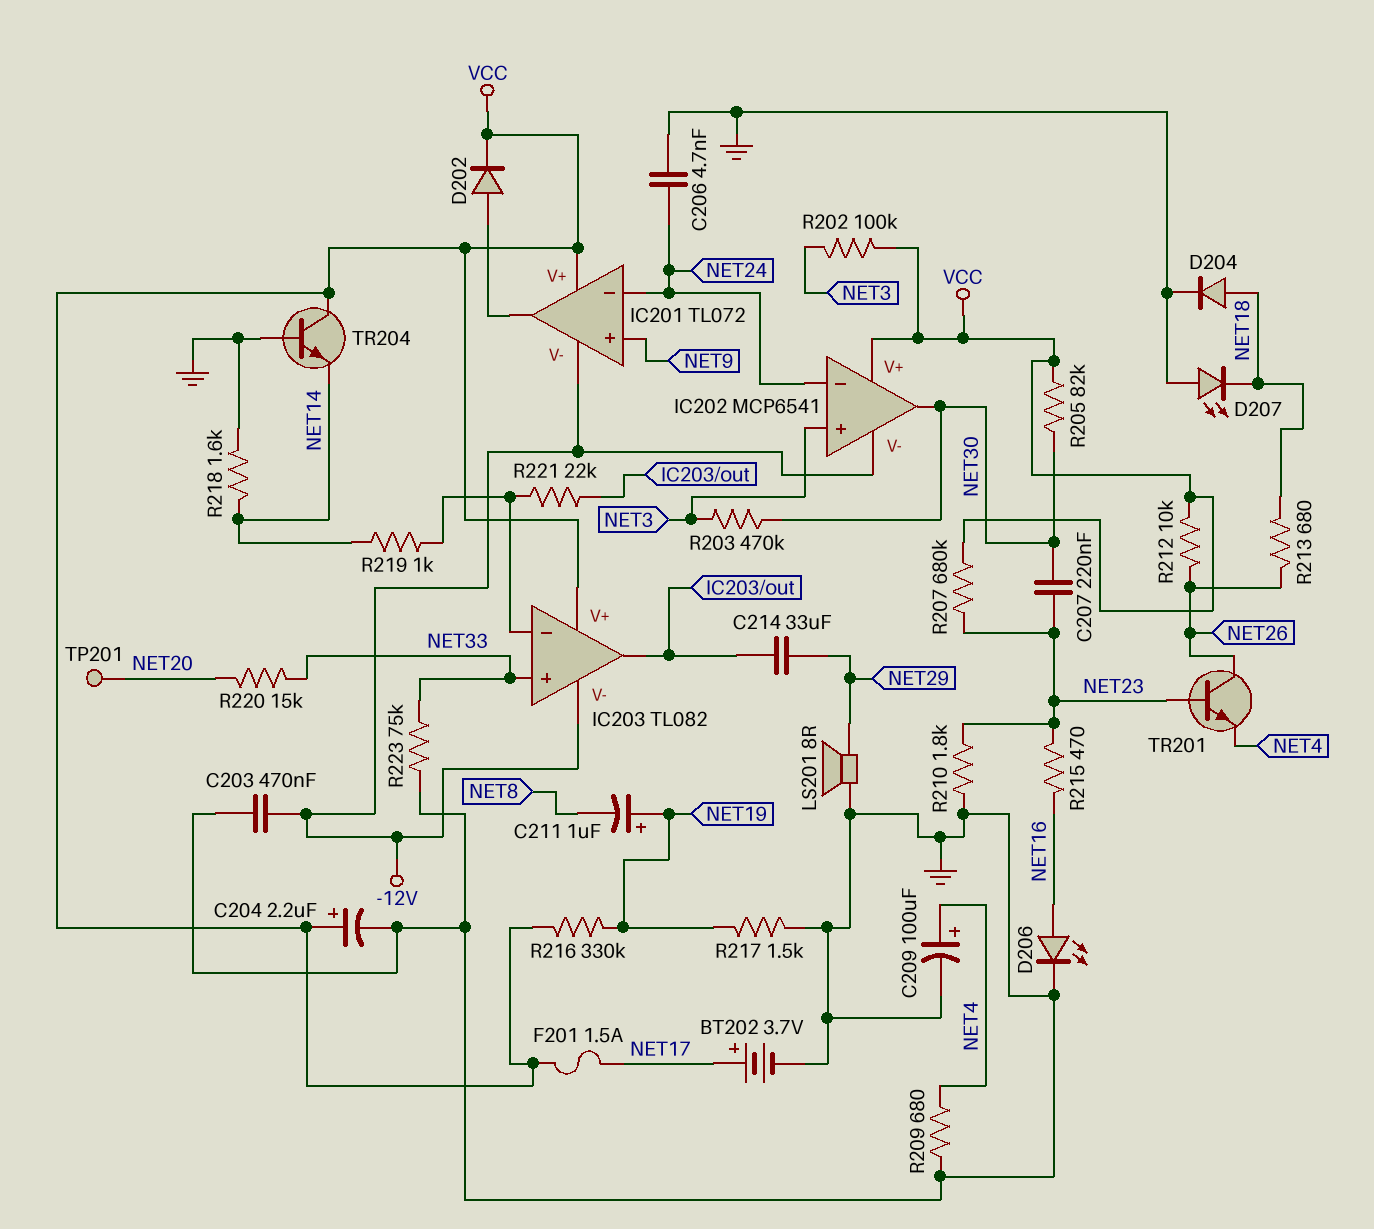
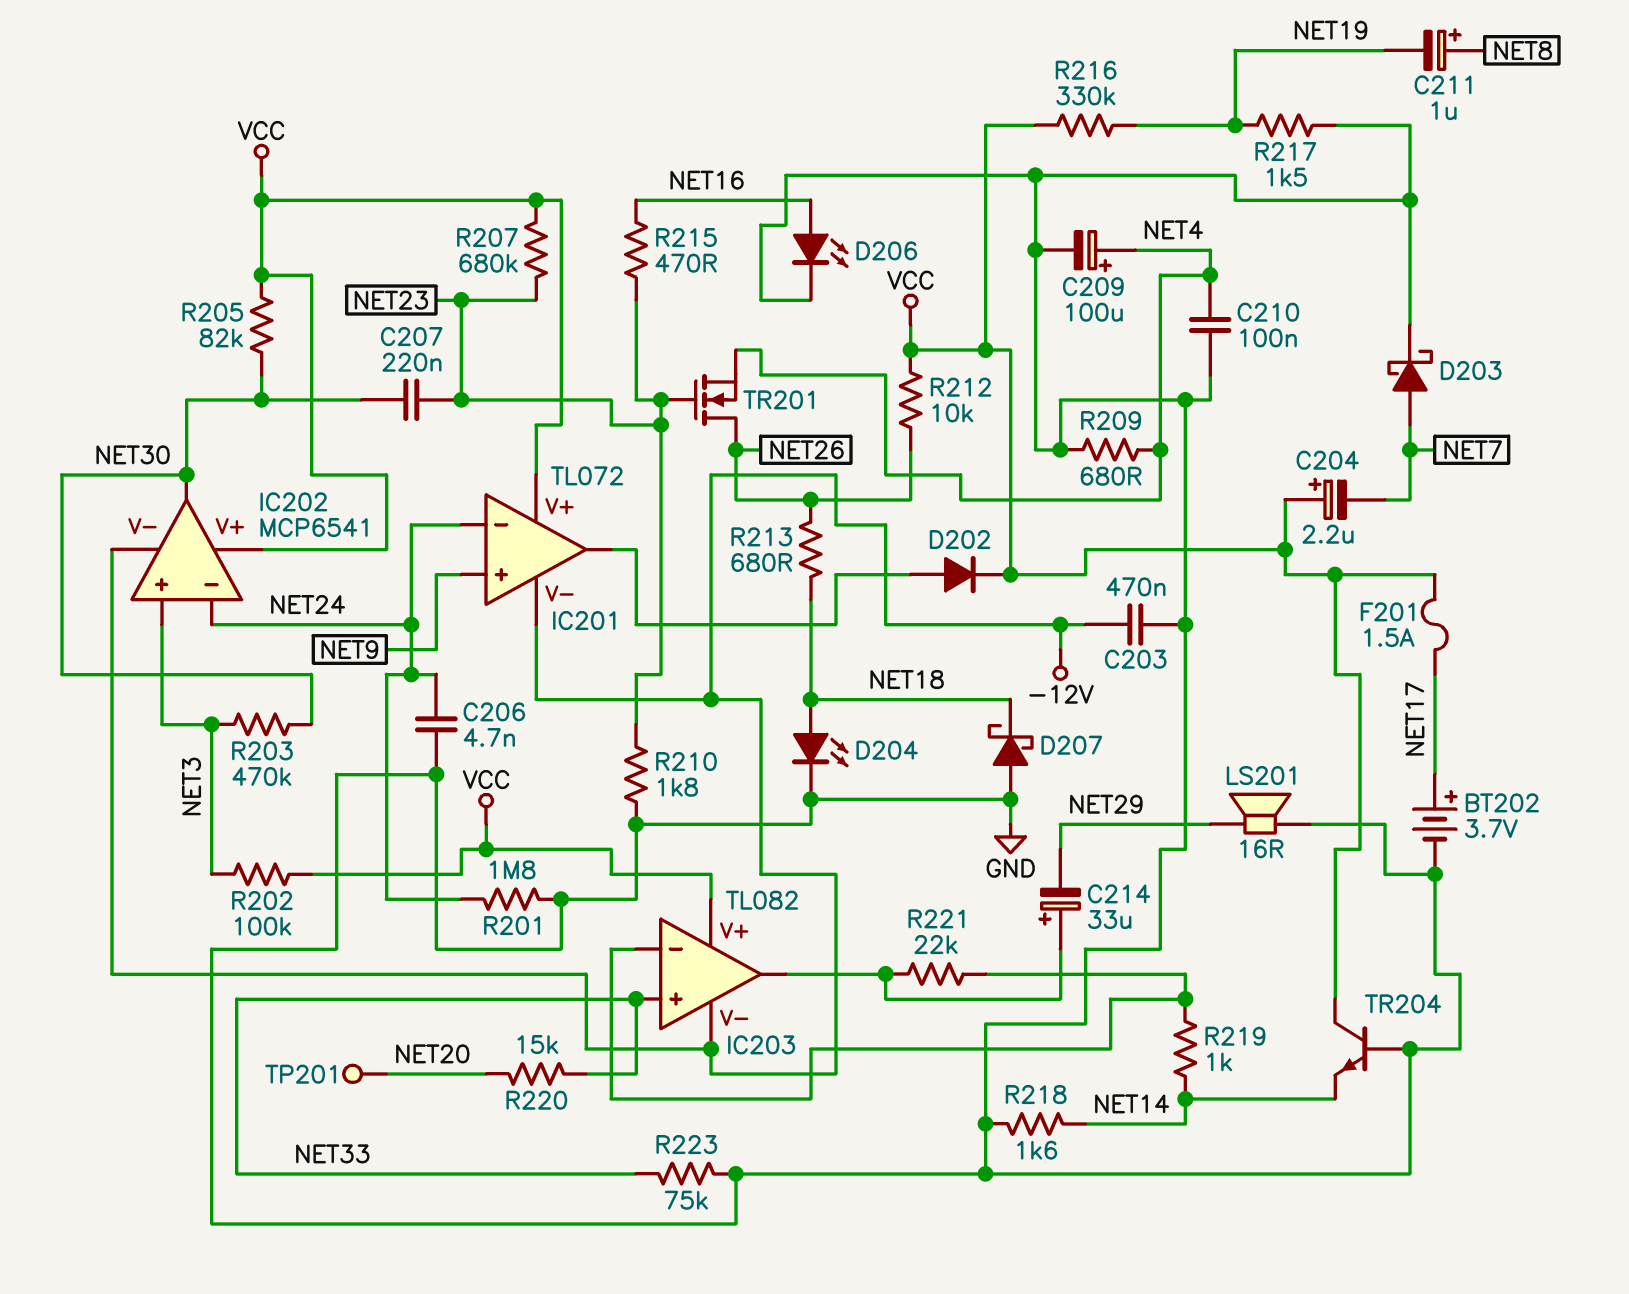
C204: 2.2uF (plus VCC, minus GND) -> 2.2uF (plus VCC, minus NET7)
C210: none -> 100nF (GND, NET4)
C211: 1uF (plus NET19, minus NET8) -> 1uF (plus NET8, minus NET19)
C214: 33uF (IC203/out, NET29) -> 33uF (plus IC203/out, minus NET29)
D203: none -> schottky (A NET7, K GND)
D204: diode (A NET18, K GND) -> LED (A NET18, K GND)
D207: LED (A GND, K NET18) -> schottky (A GND, K NET18)
LS201: speaker 8R (GND, NET29) -> speaker 16R (GND, NET29)
R201: none -> 1.8M (GND, NET24)
TR201: NPN (B NET23, C NET26, E NET4) -> NMOS (G NET23, D NET26, S NET4)

